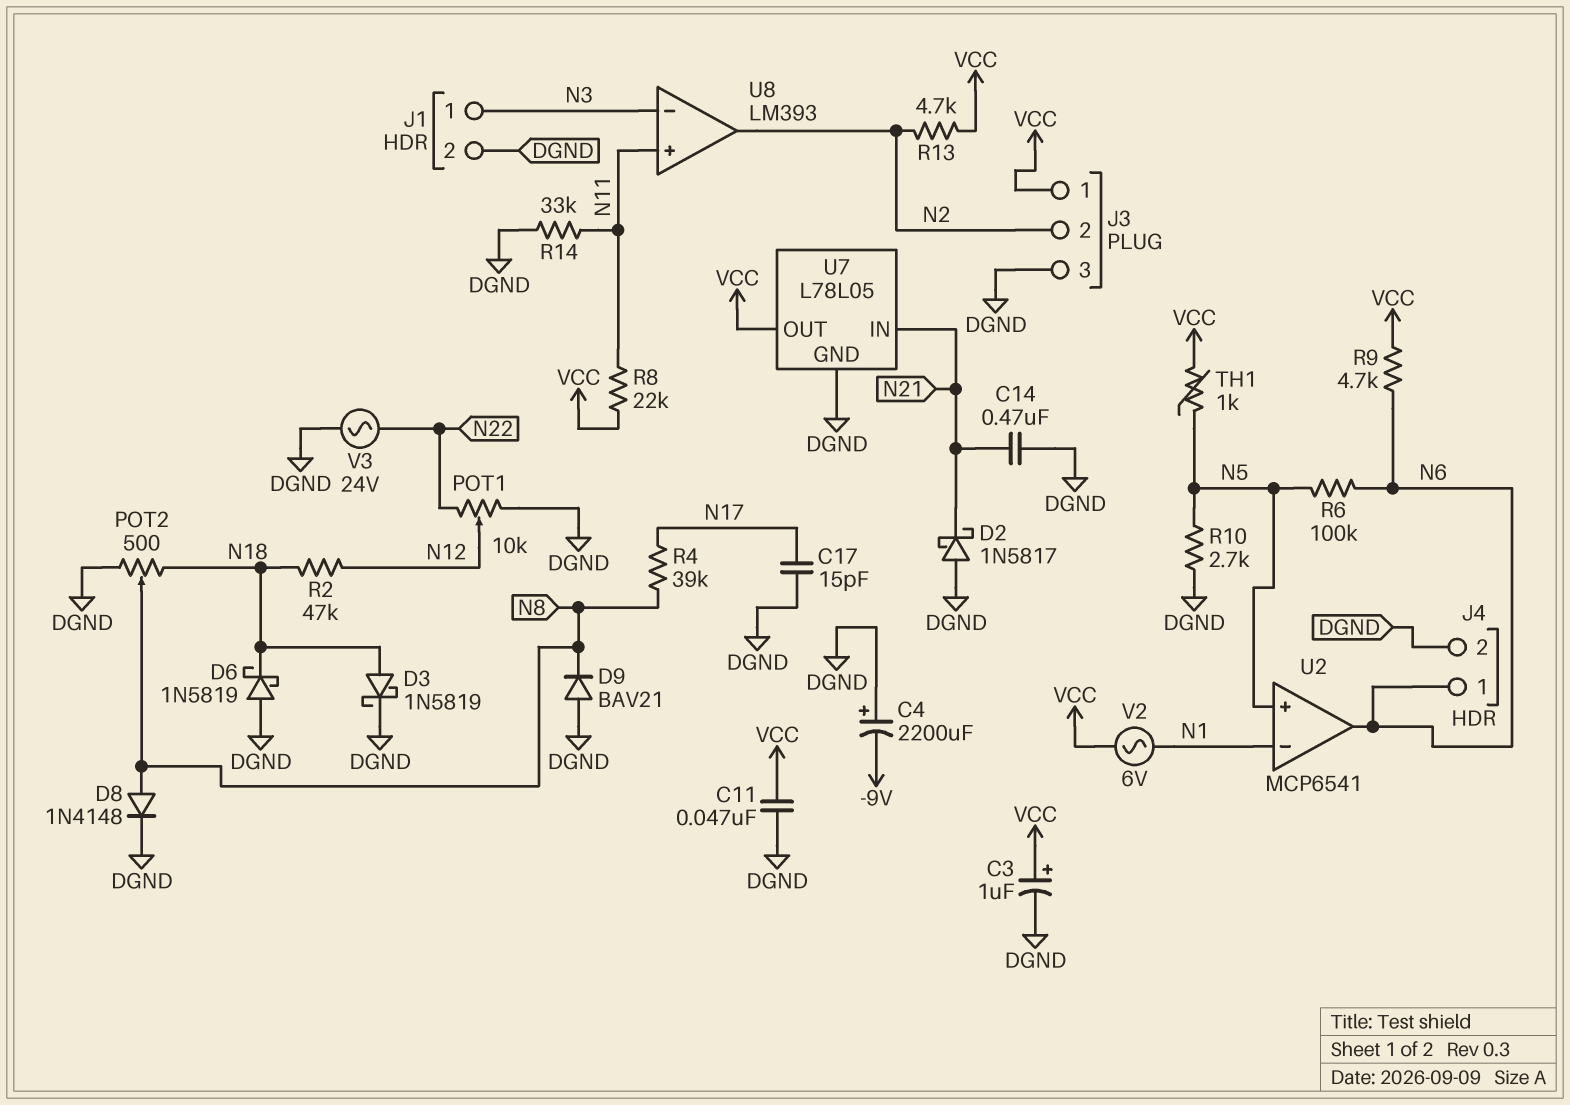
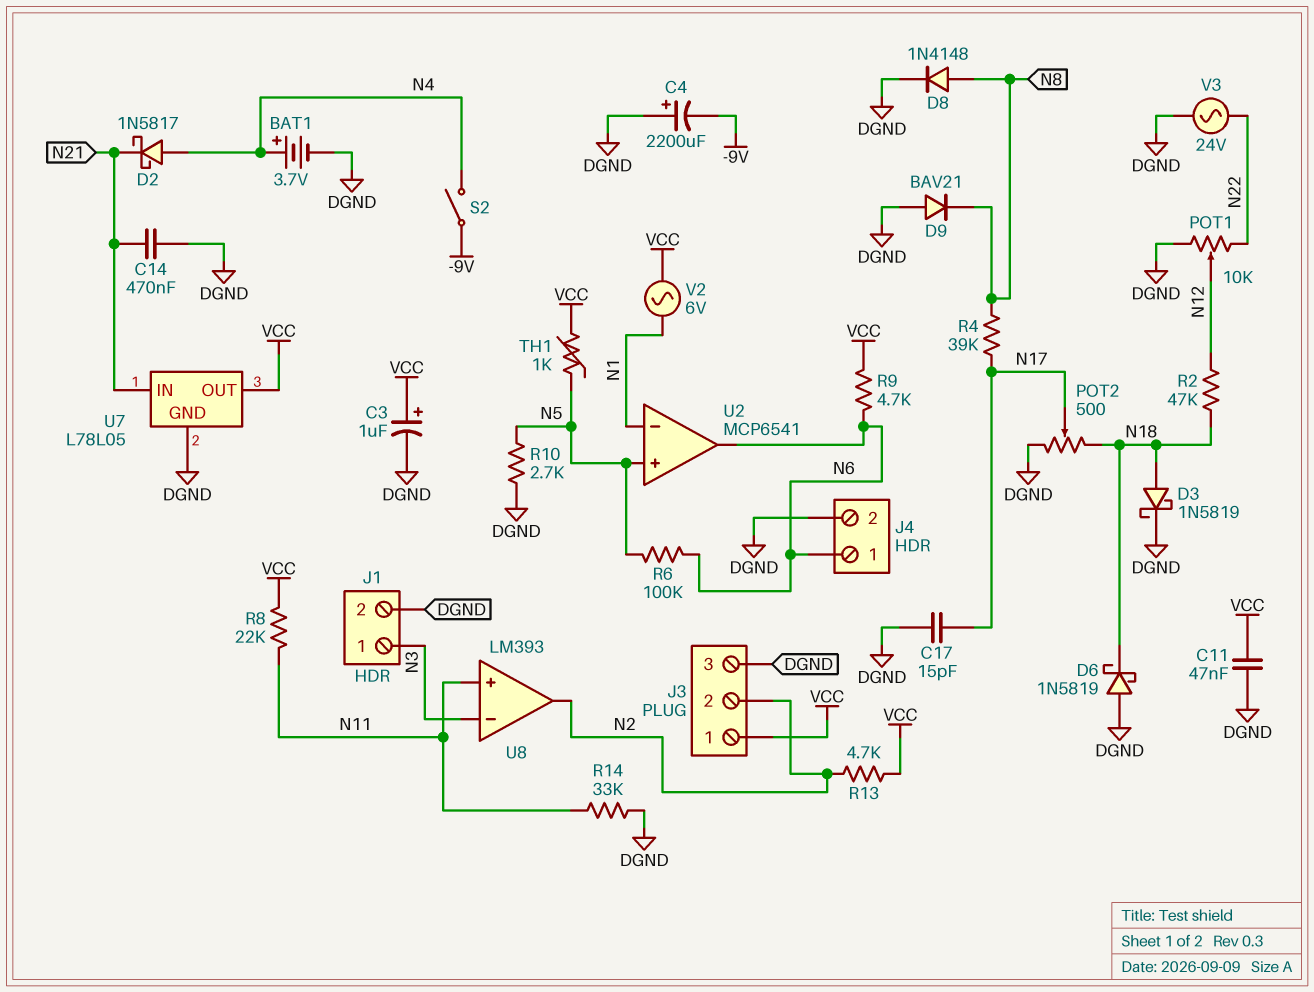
BAT1: none -> 3.7V (plus N4, minus DGND)
D2: schottky 1N5817 (A DGND, K N21) -> schottky 1N5817 (A N4, K N21)
POT2: 500 (DGND, N18, wiper N8) -> 500 (DGND, N18, wiper N17)
S2: none -> switch (-9V, N4)

